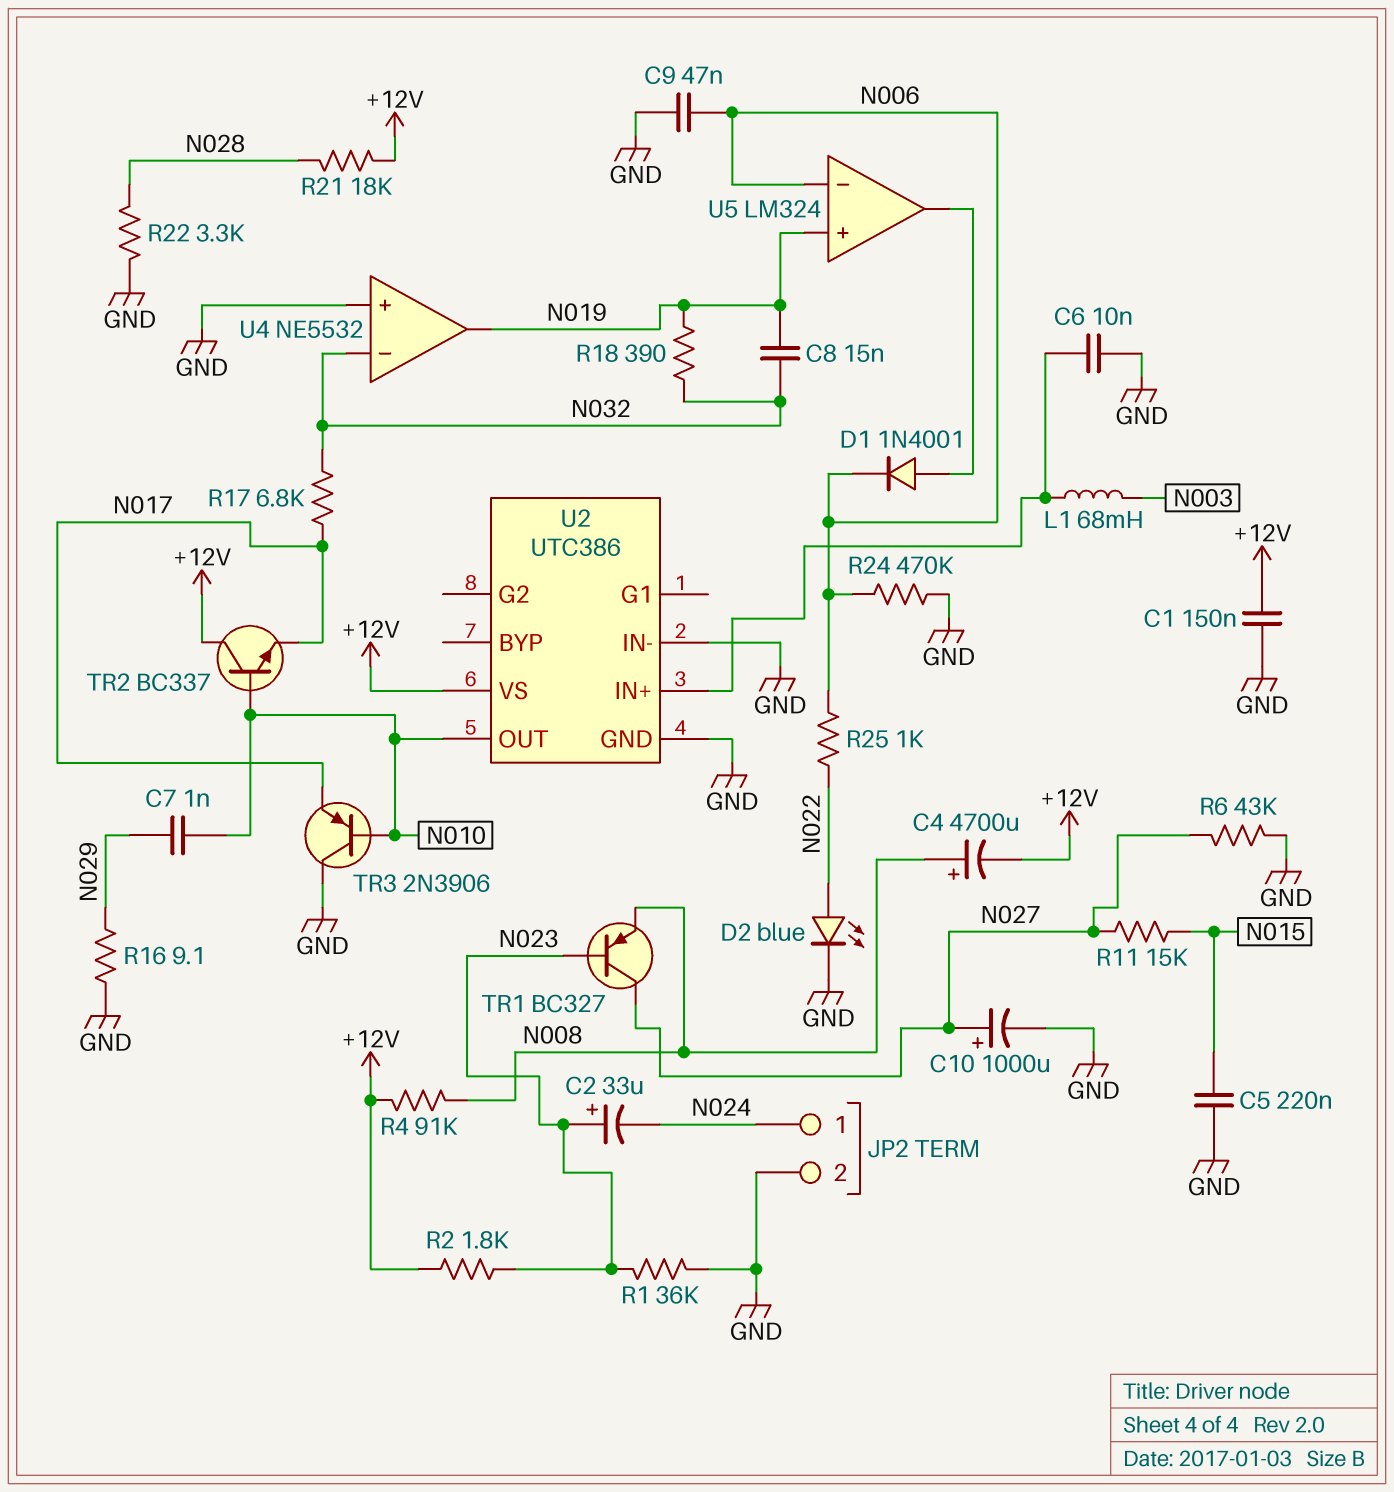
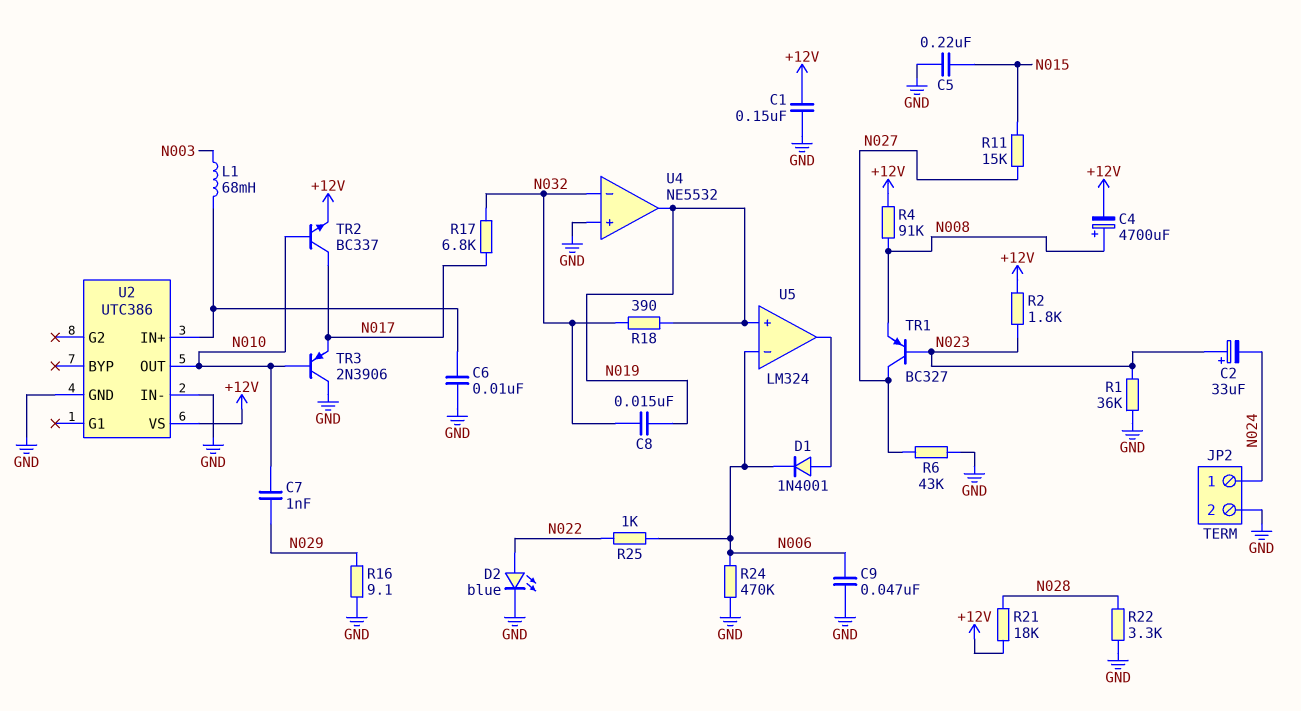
C10: 1000uF (plus N027, minus GND) -> none
TR2: NPN BC337 (B N010, C +12V, E N017) -> NPN BC337 (B N010, C N017, E +12V)

